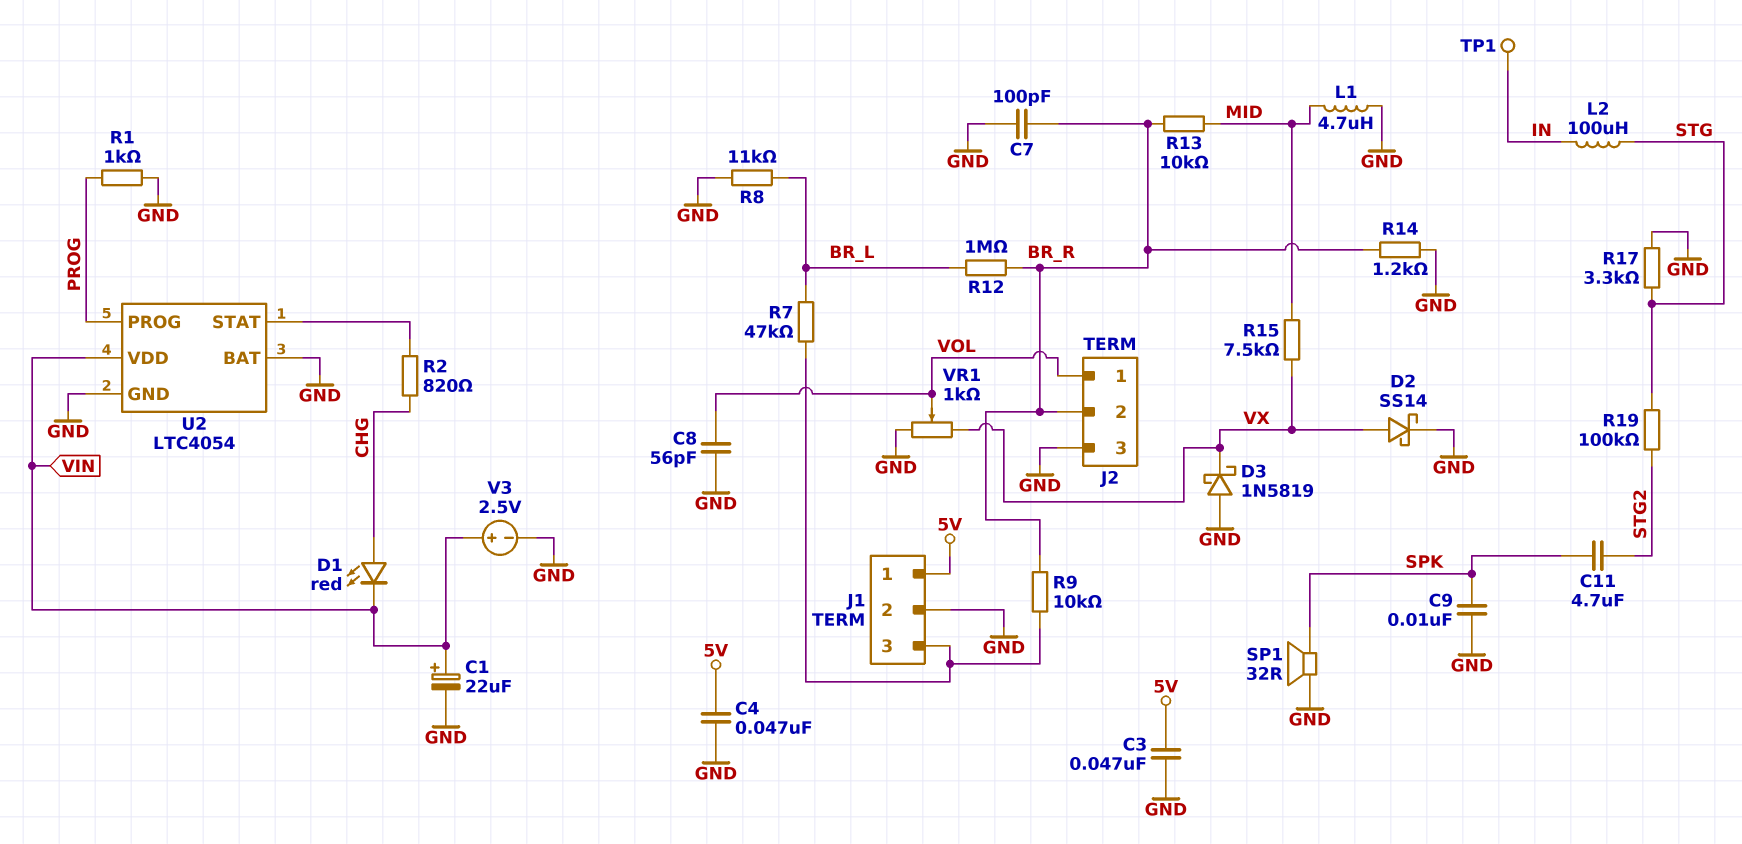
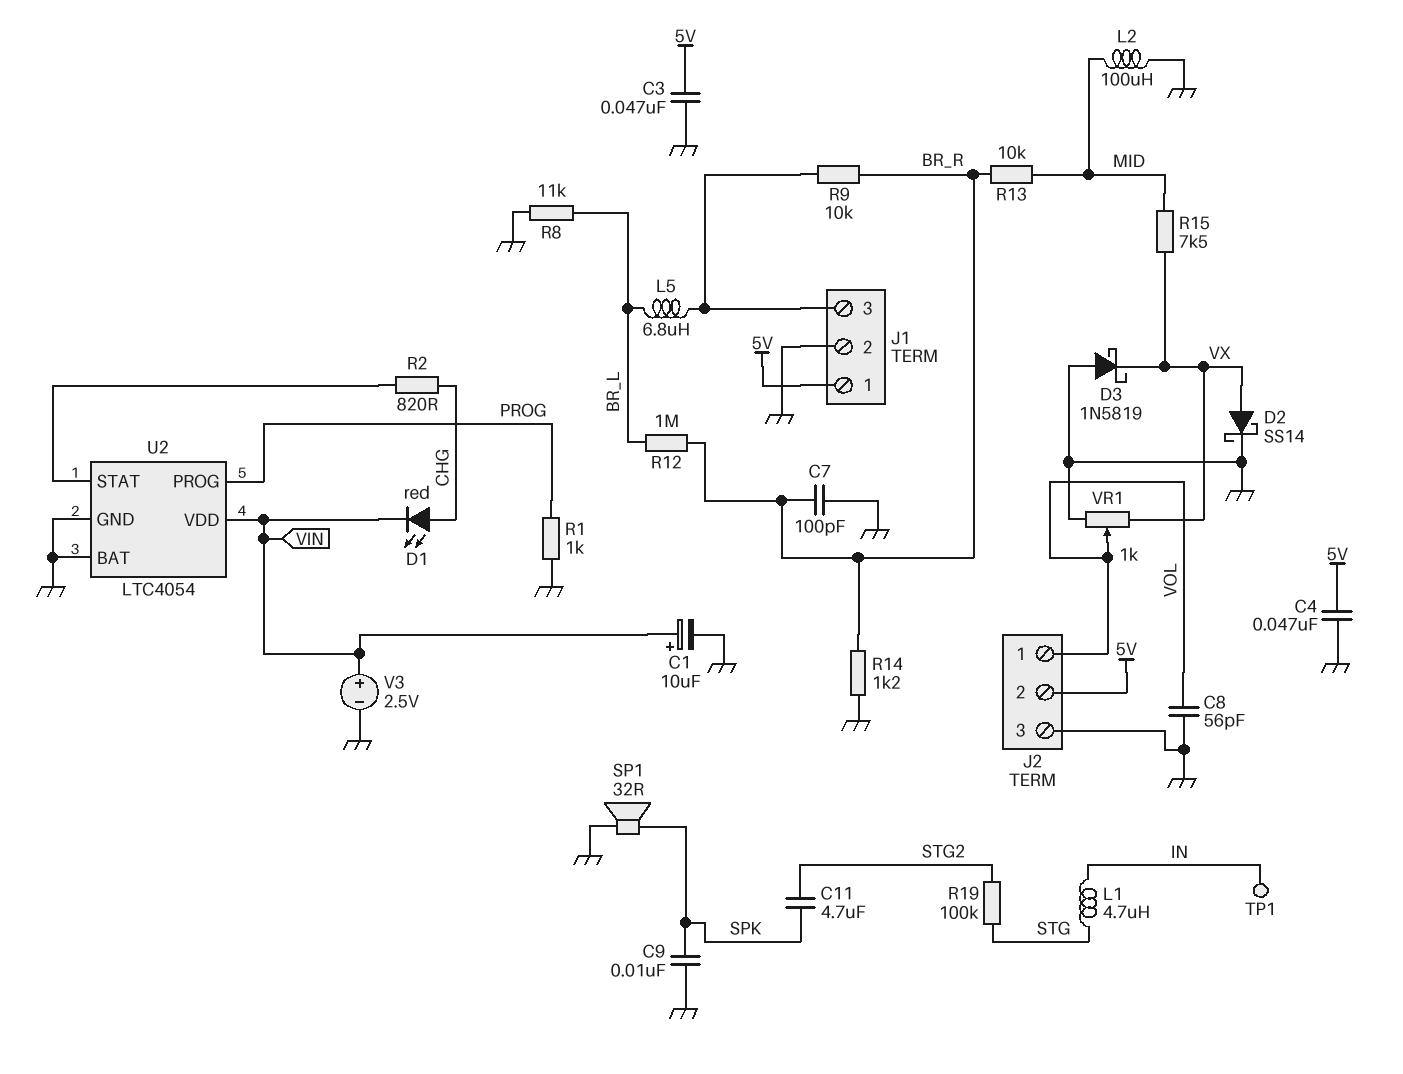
C1: 22uF (plus VIN, minus GND) -> 10uF (plus VIN, minus GND)
J2 pin 2: BR_R -> 5V
L1: 4.7uH (GND, MID) -> 4.7uH (IN, STG)
L2: 100uH (IN, STG) -> 100uH (GND, MID)
L5: none -> 6.8uH (BR_L, J1/3)
R7: 47k (BR_L, J1/3) -> none
R17: 3.3k (GND, STG) -> none

